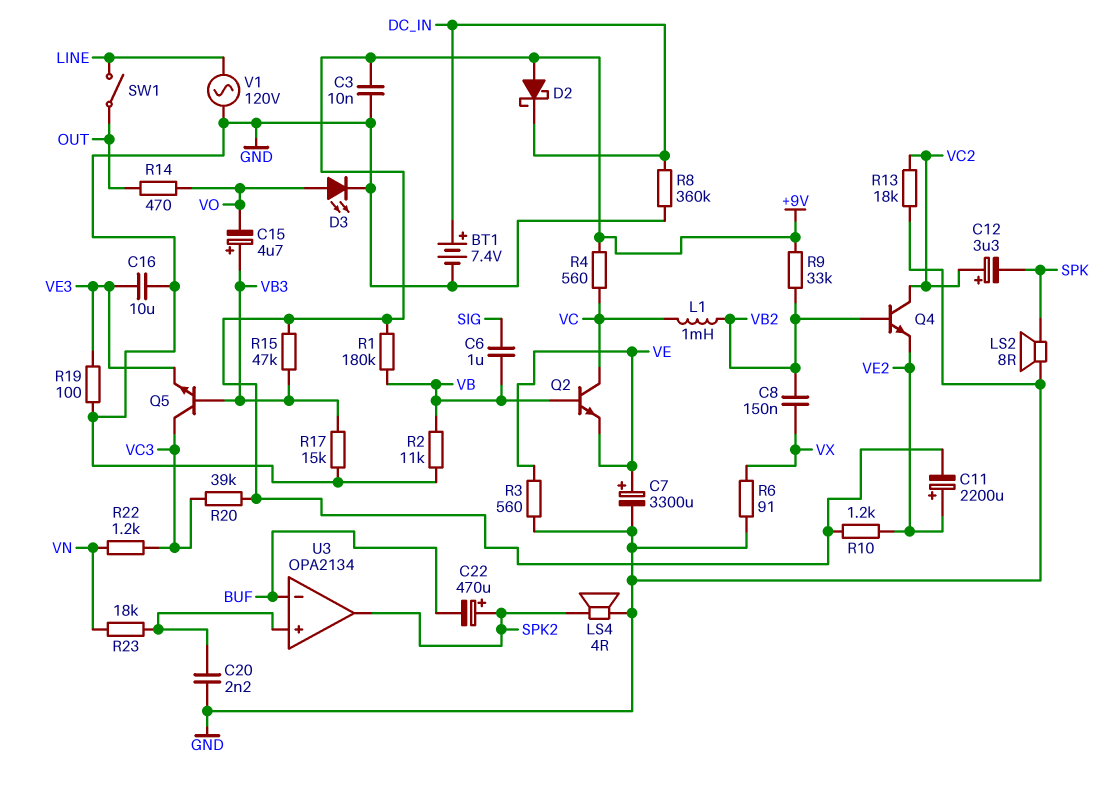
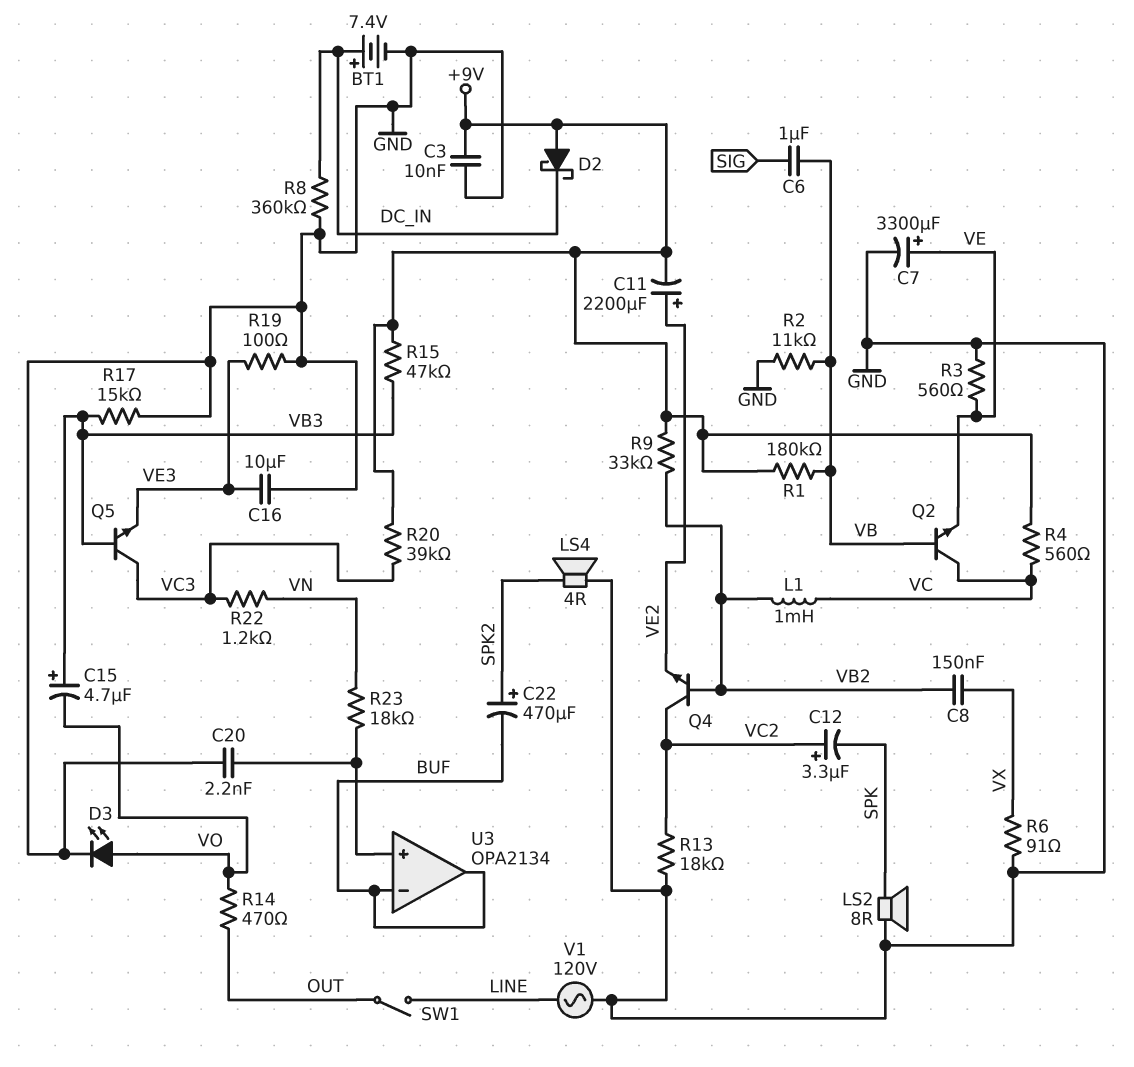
R10: 1.2k (+9V, VE2) -> none
U3 pin out: SPK2 -> BUF

